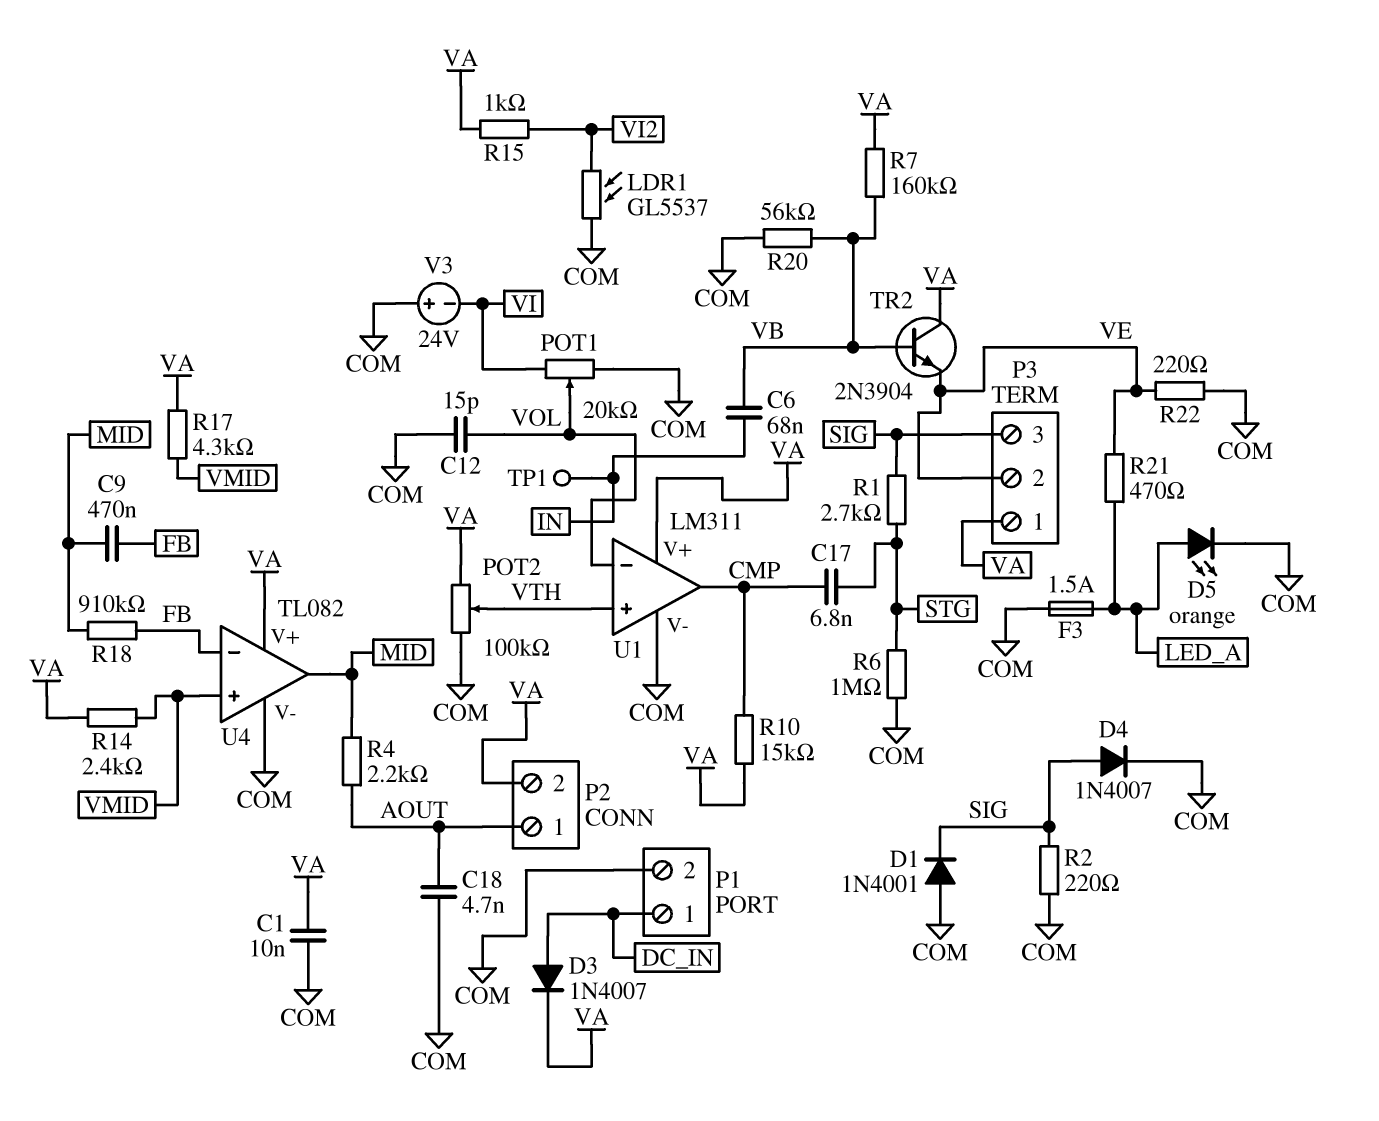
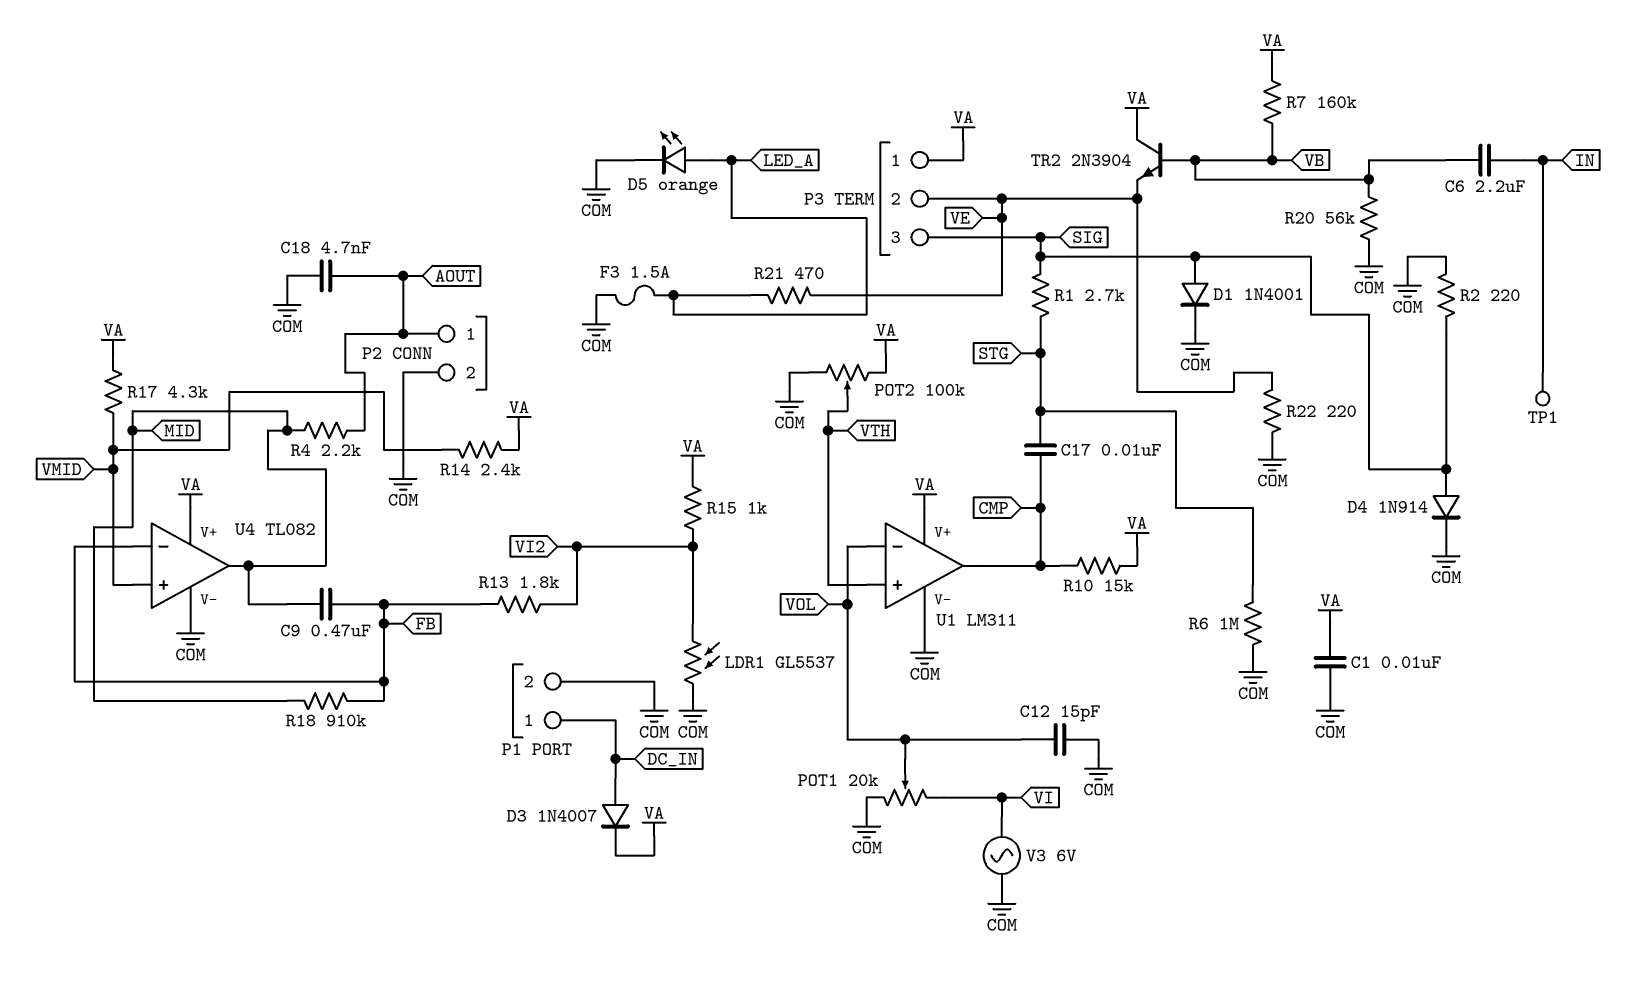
C6: 68nF (IN, VB) -> 2.2uF (IN, VB)
C17: 6.8nF (CMP, STG) -> 10nF (CMP, STG)
D1: diode 1N4001 (A COM, K SIG) -> diode 1N4001 (A SIG, K COM)
D4: diode 1N4007 (A SIG, K COM) -> diode 1N914 (A SIG, K COM)
P2 pin 2: VA -> COM
R13: none -> 1.8k (FB, VI2)
V3: 24V (plus COM, minus VI) -> AC 6V (COM, VI)

